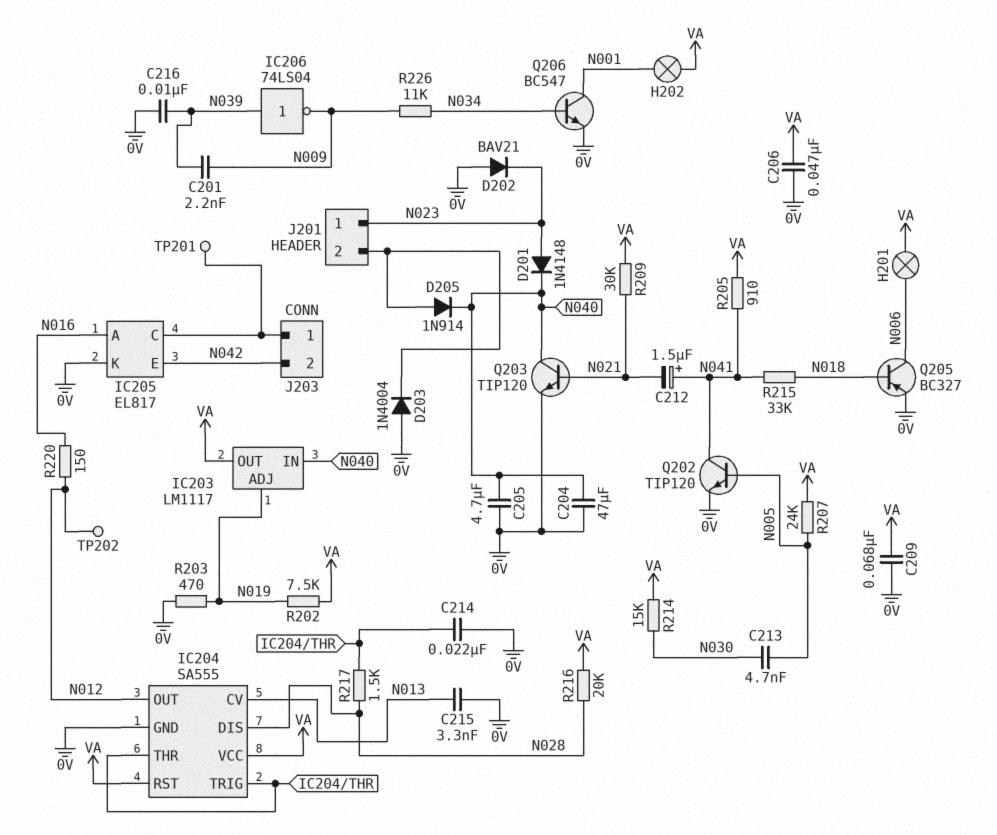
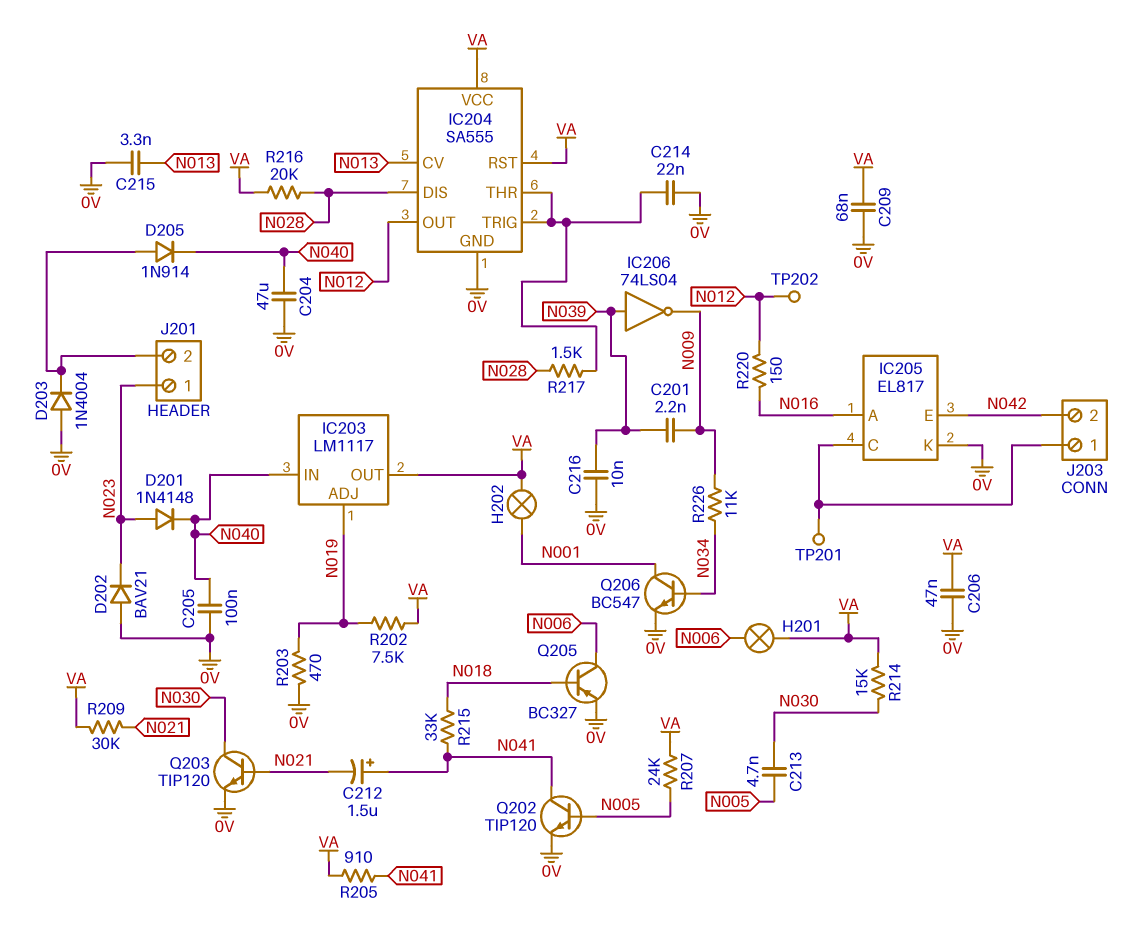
C205: 4.7uF (0V, N040) -> 100nF (0V, N040)
Q203: NPN TIP120 (B N021, C N040, E 0V) -> NPN TIP120 (B N021, C N030, E 0V)

